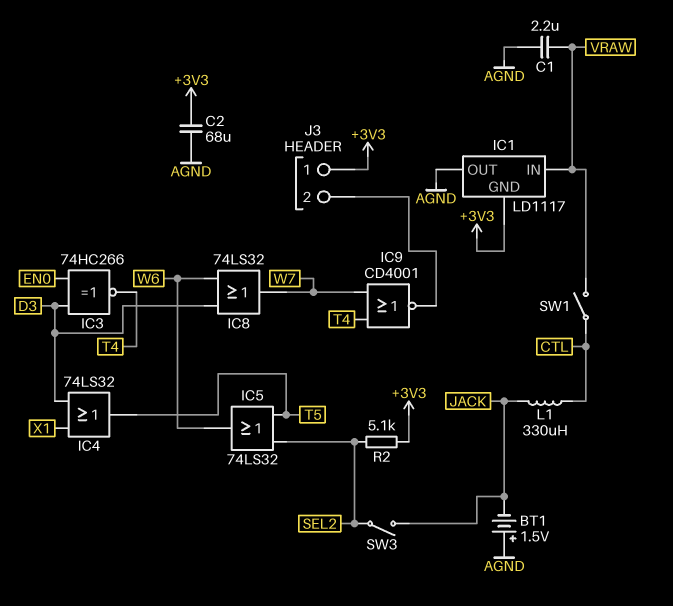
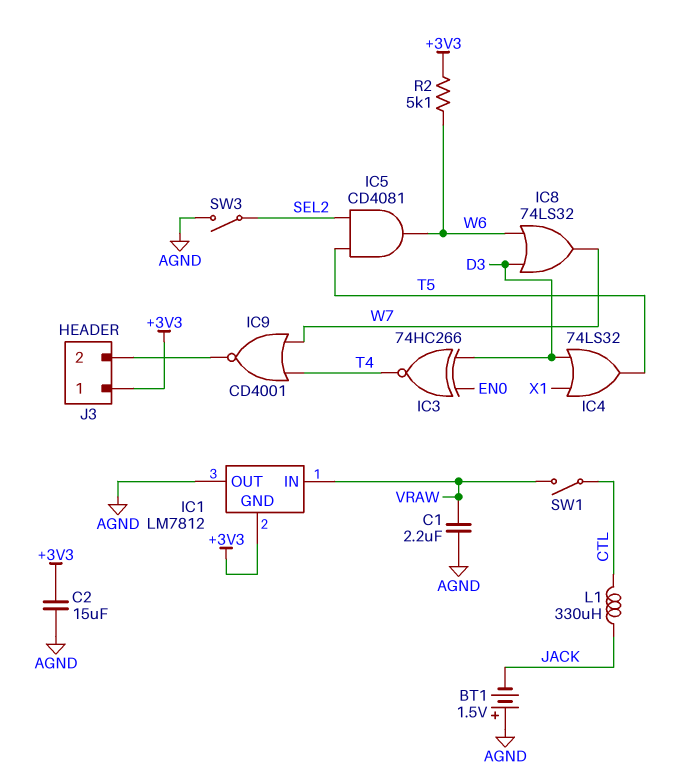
C2: 68uF (+3V3, AGND) -> 15uF (+3V3, AGND)
IC1: LD1117 -> LM7812
IC5: OR 74LS32 (in SEL2, in T5, out W6) -> AND CD4081 (in SEL2, in T5, out W6)
R2: 5.1k (+3V3, SEL2) -> 5.1k (+3V3, W6)
SW3: switch (JACK, SEL2) -> switch (AGND, SEL2)

